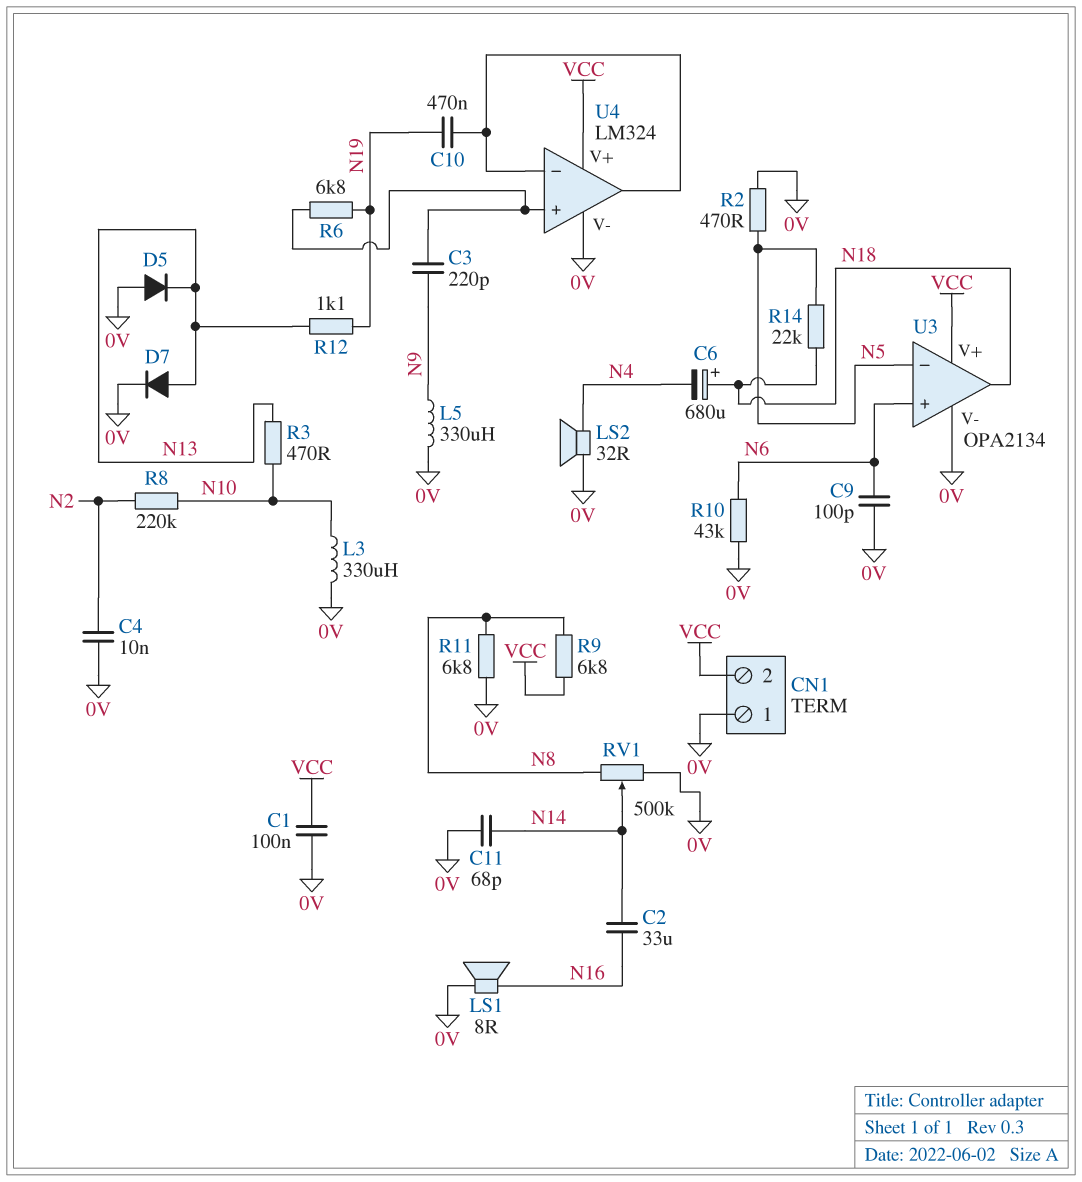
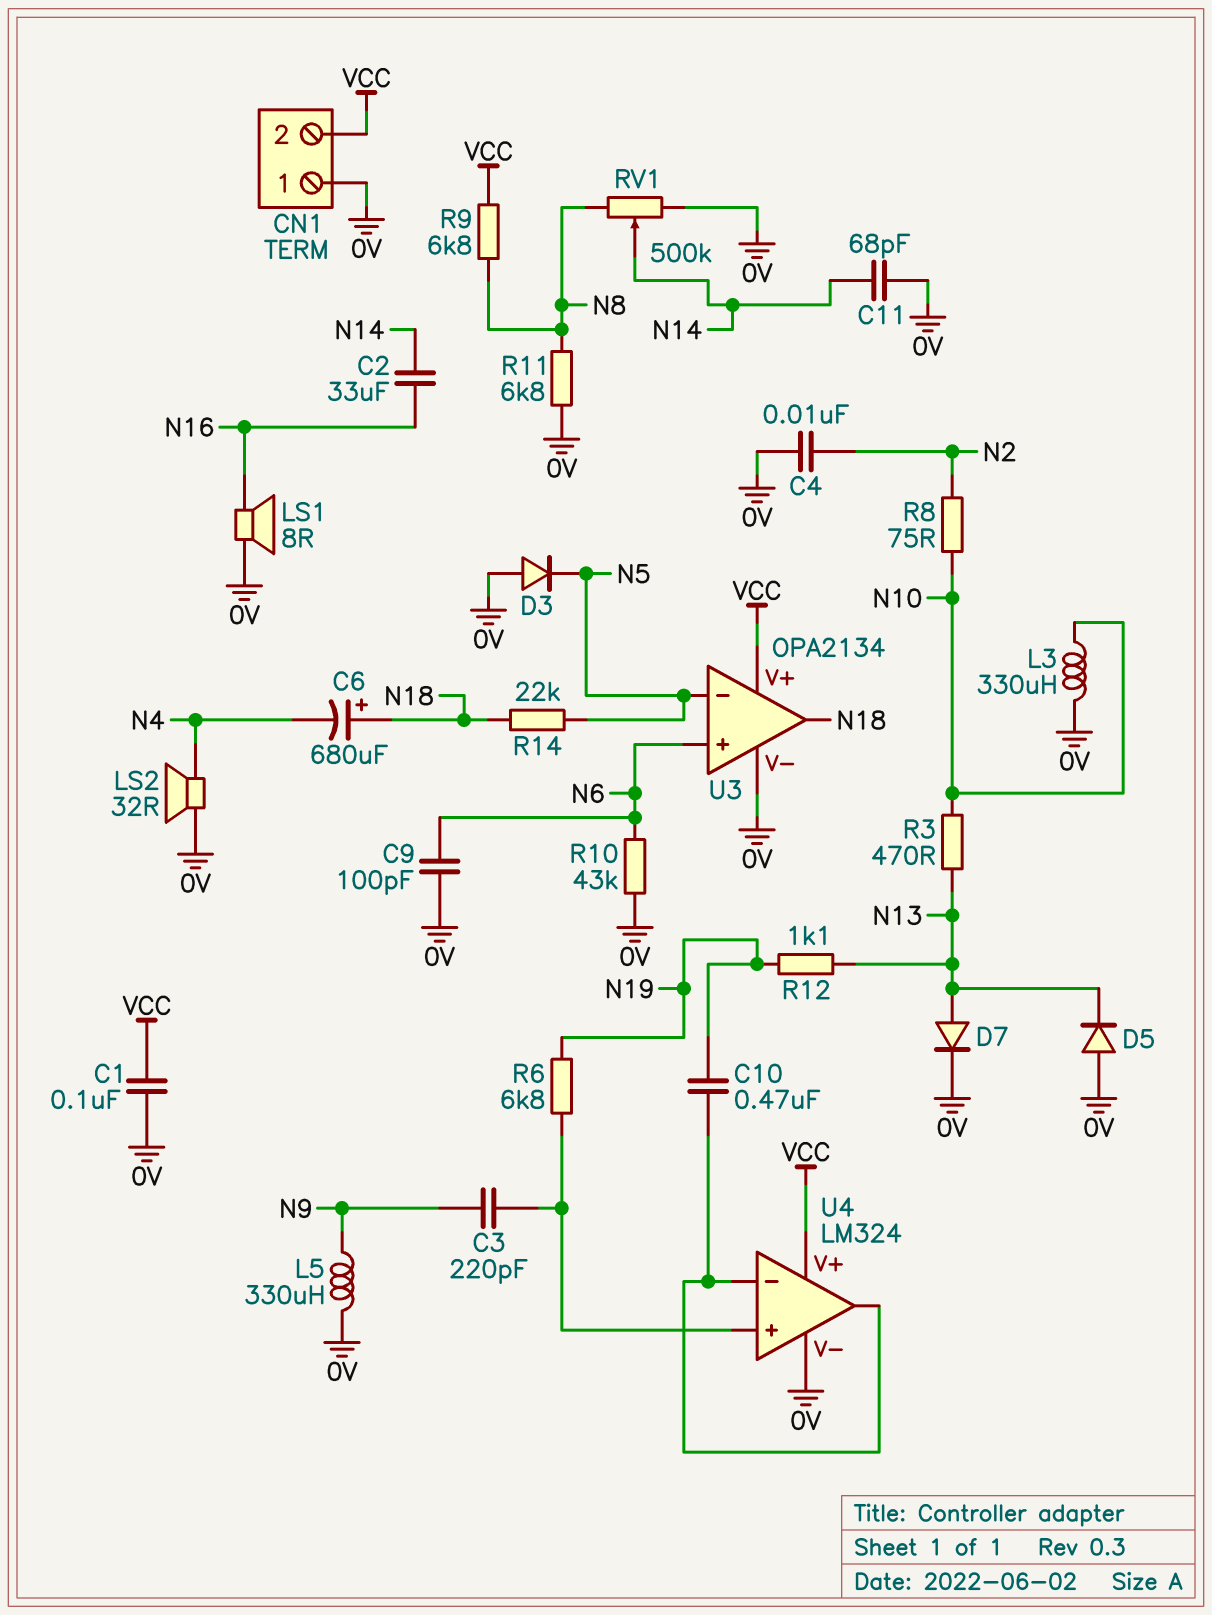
D3: none -> diode (A 0V, K N5)
R2: 470 (0V, N5) -> none
R8: 220k (N2, N10) -> 75 (N2, N10)

